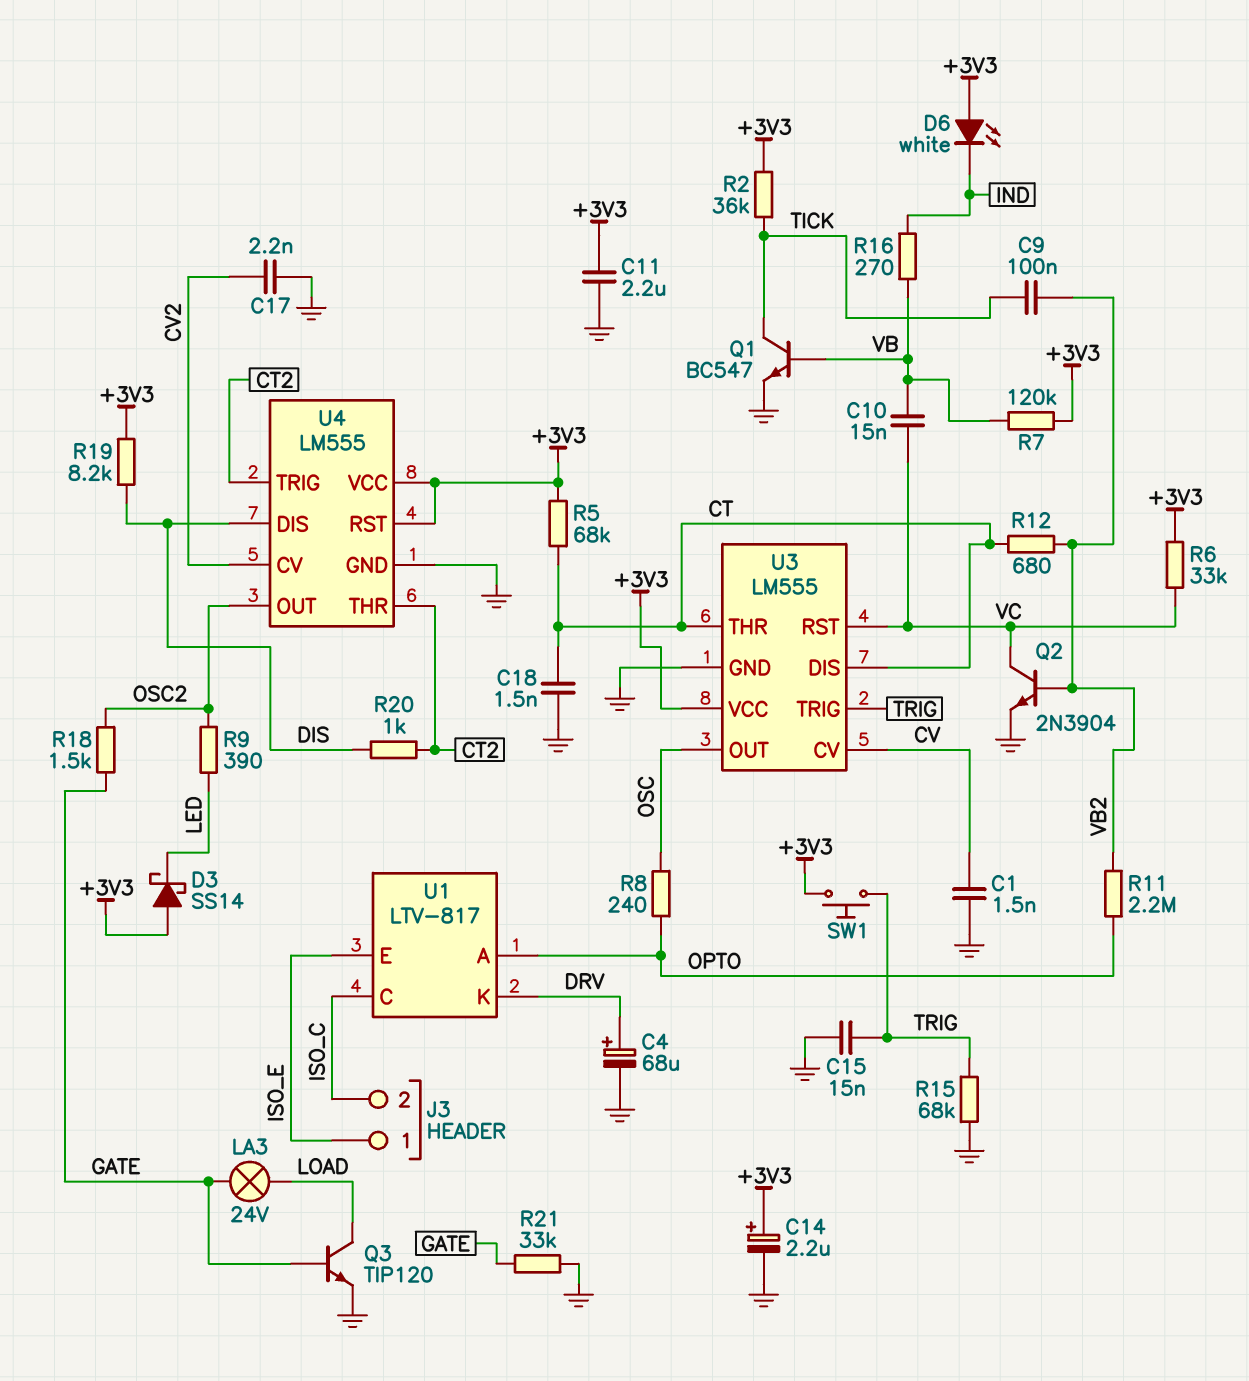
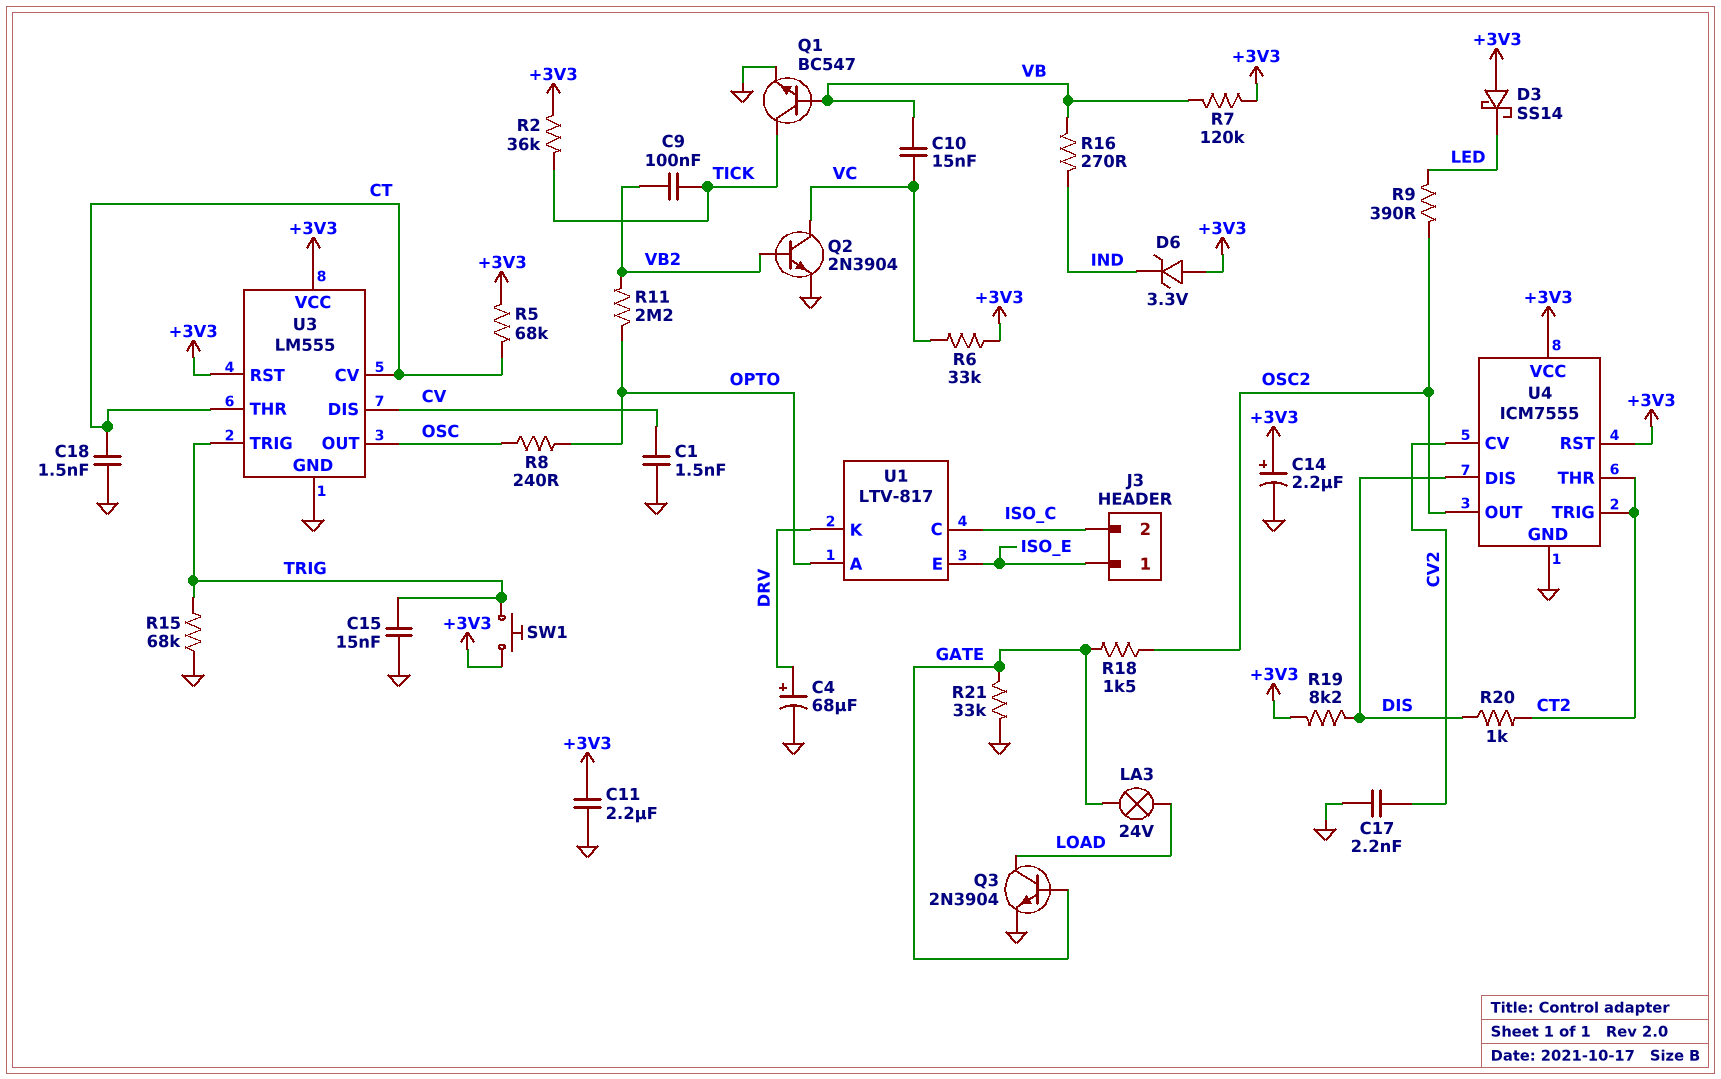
D6: LED white (A +3V3, K IND) -> zener 3.3V (A +3V3, K IND)
Q3: NPN TIP120 (B GATE, C LOAD, E GND) -> NPN 2N3904 (B GATE, C LOAD, E GND)
R12: 680 (CT, VB2) -> none
U3 pin CV: CV -> CT
U3 pin DIS: CT -> CV
U3 pin RST: VC -> +3V3
U4: LM555 -> ICM7555

